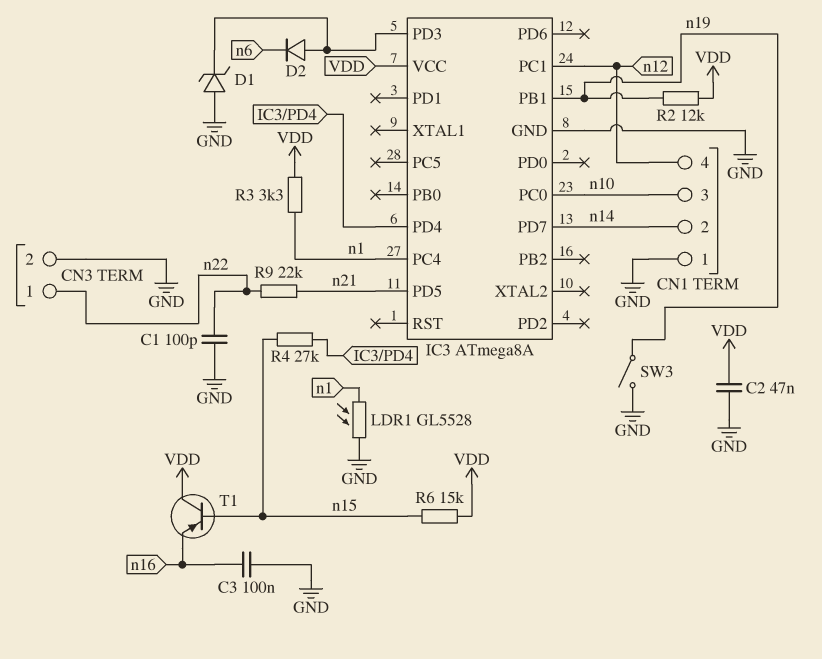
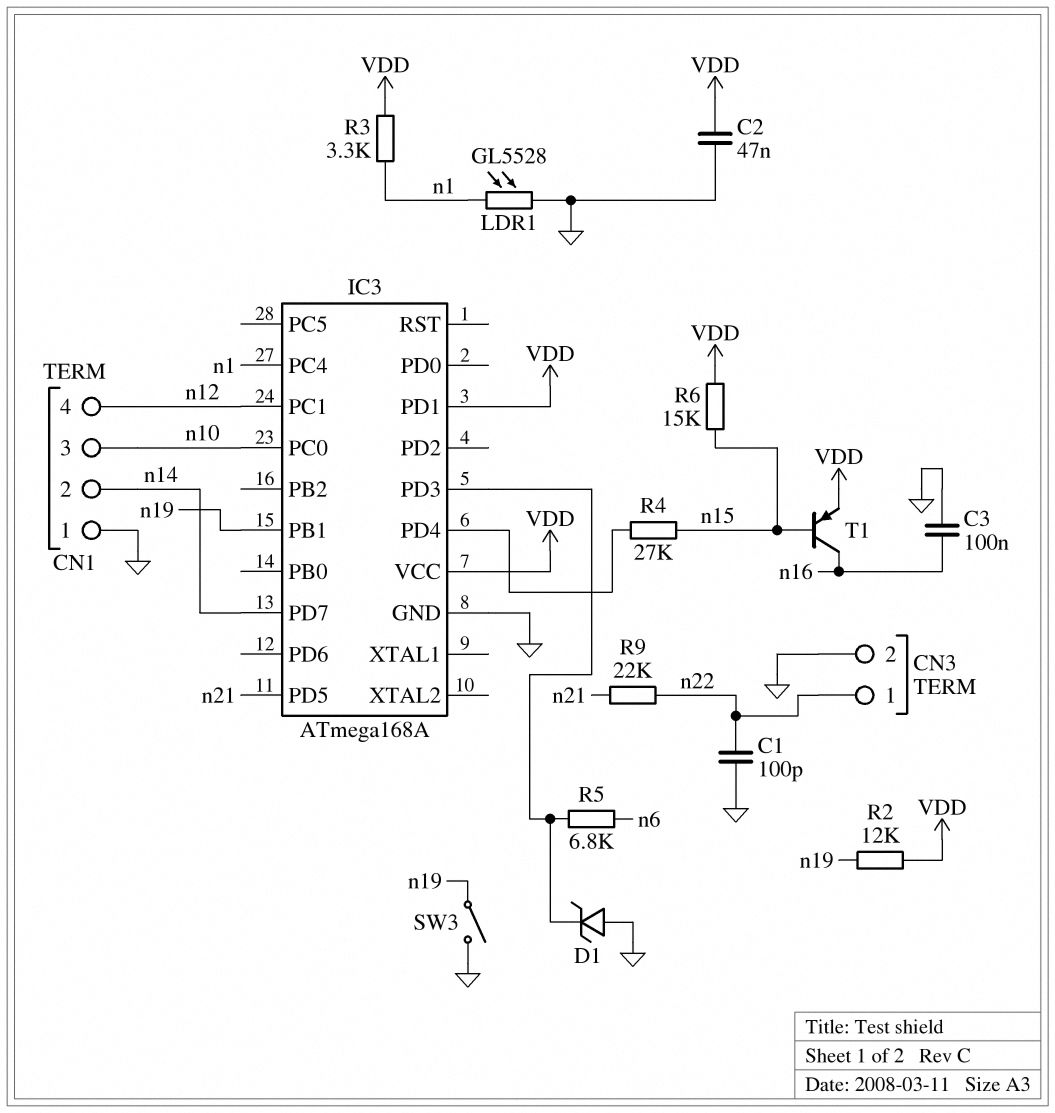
D2: diode (A IC3/PD3, K n6) -> none
IC3: ATmega8A -> ATmega168A
IC3 pin PD1: none -> VDD
R5: none -> 6.8k (IC3/PD3, n6)
T1: PNP (B n15, C VDD, E n16) -> PNP (B n15, C n16, E VDD)

